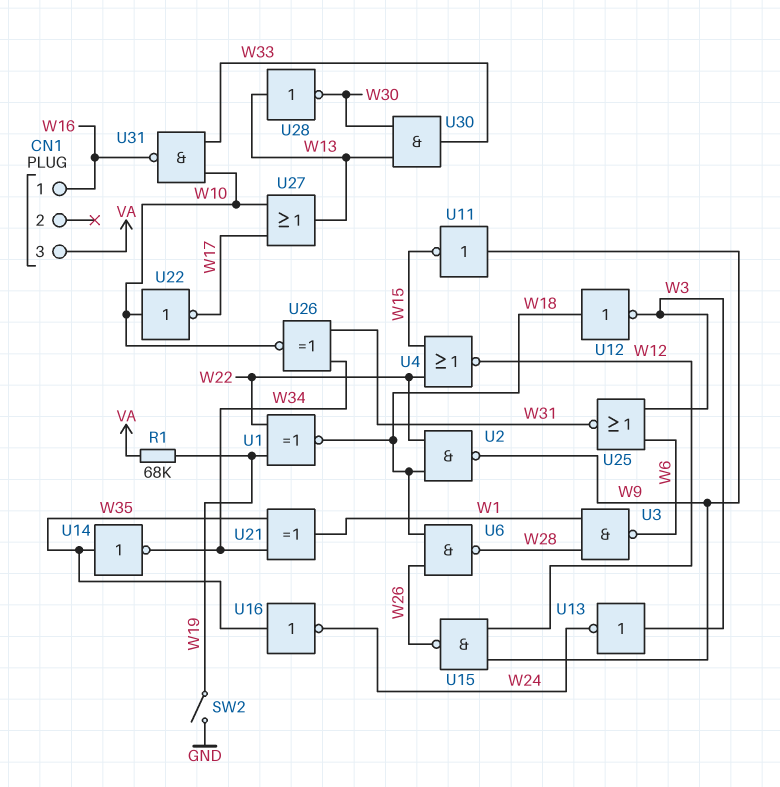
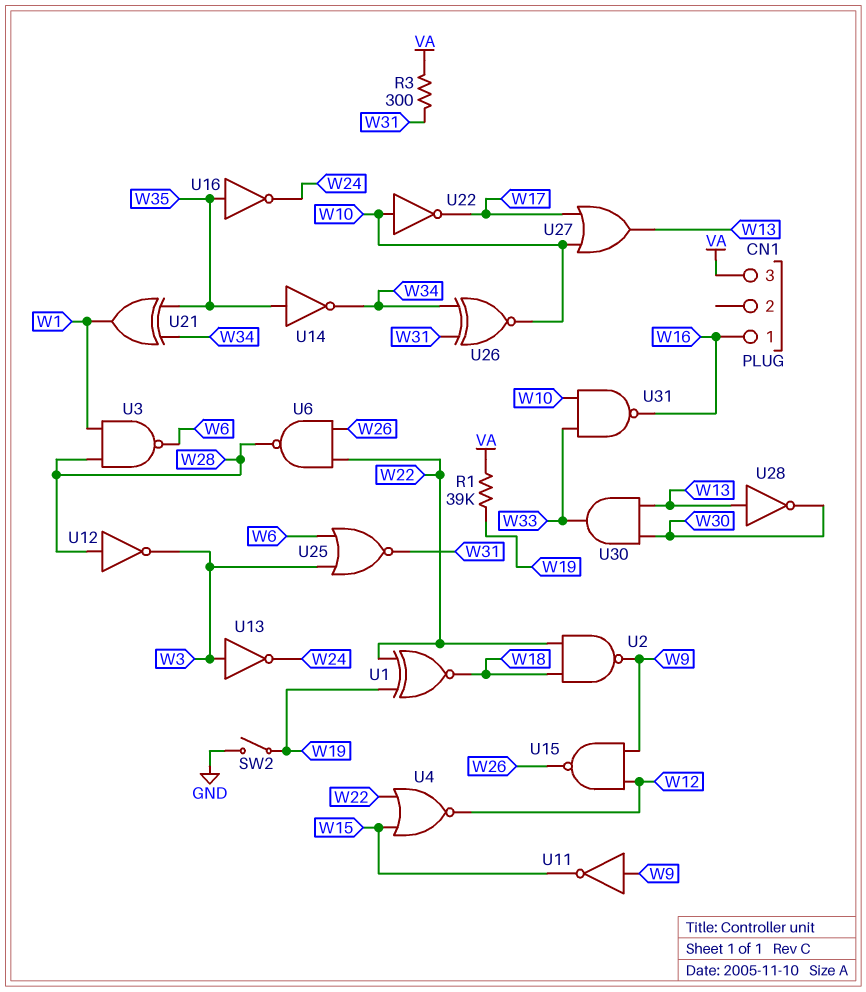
R1: 68k (VA, W19) -> 39k (VA, W19)
R3: none -> 300 (VA, W31)
U6: NAND (in W18, in W26, out W28) -> NAND (in W22, in W26, out W28)
U12: NOT (in W18, out W3) -> NOT (in W28, out W3)

